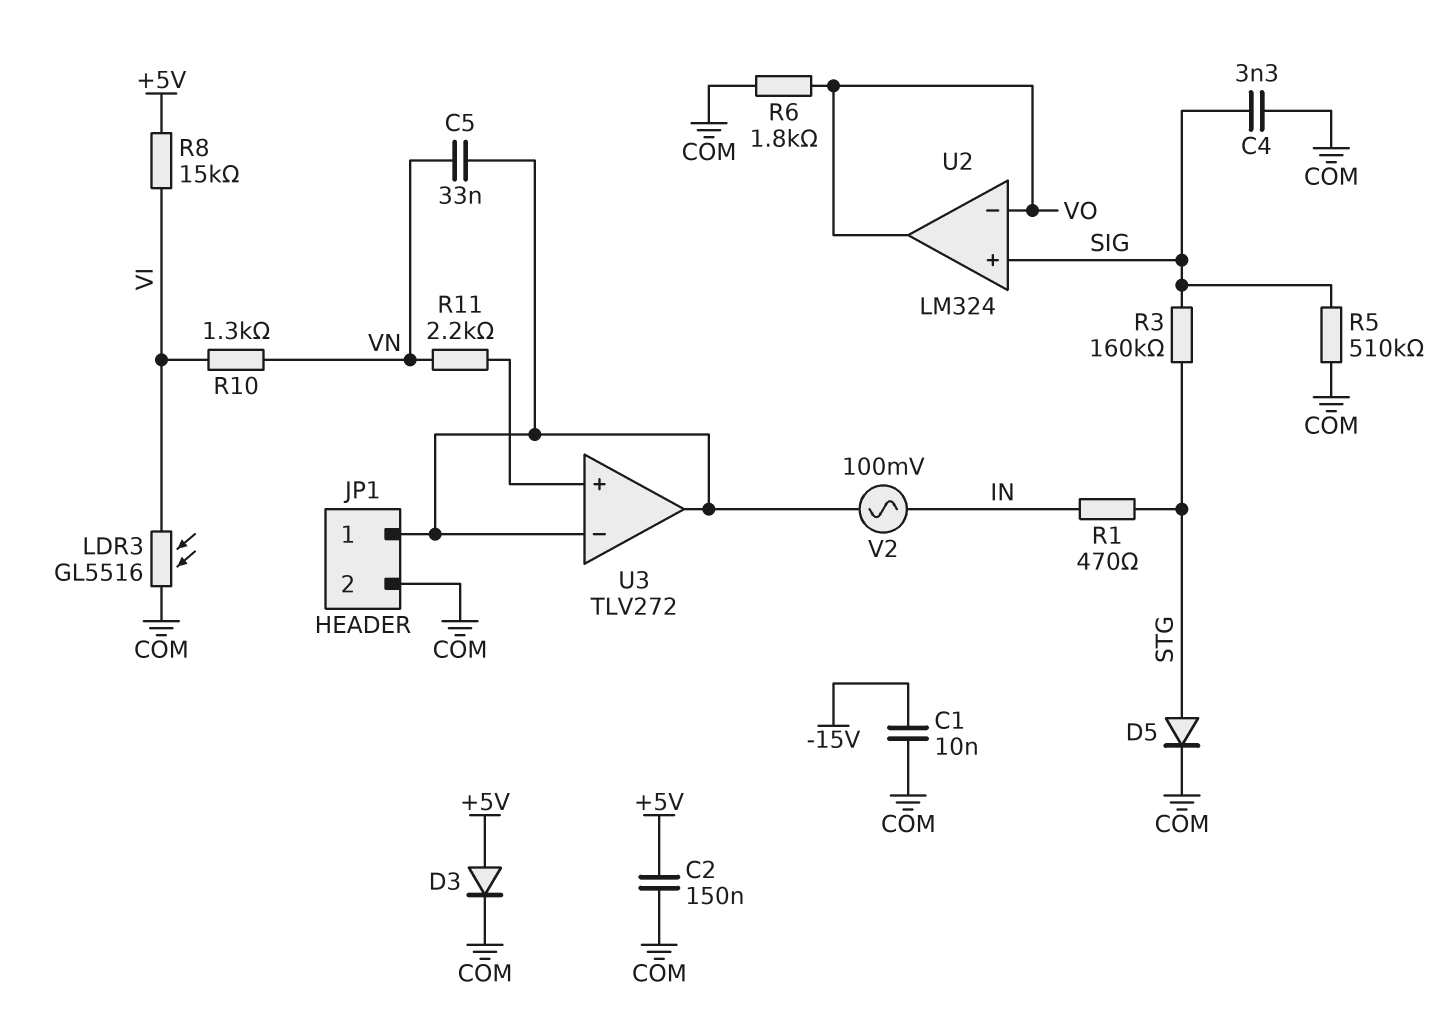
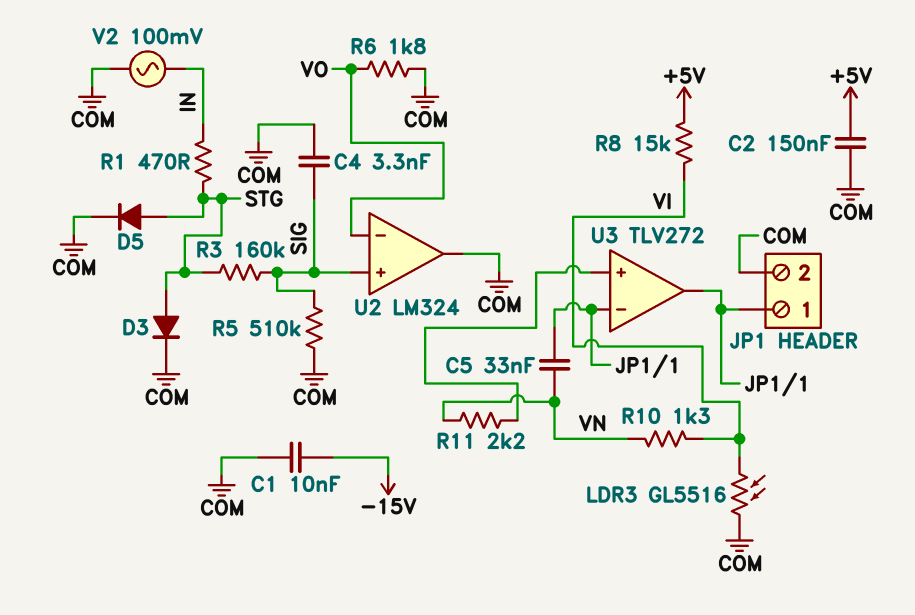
D3: diode (A +5V, K COM) -> diode (A STG, K COM)
U2 pin out: VO -> COM
V2: AC 100mV (IN, JP1/1) -> AC 100mV (COM, IN)

